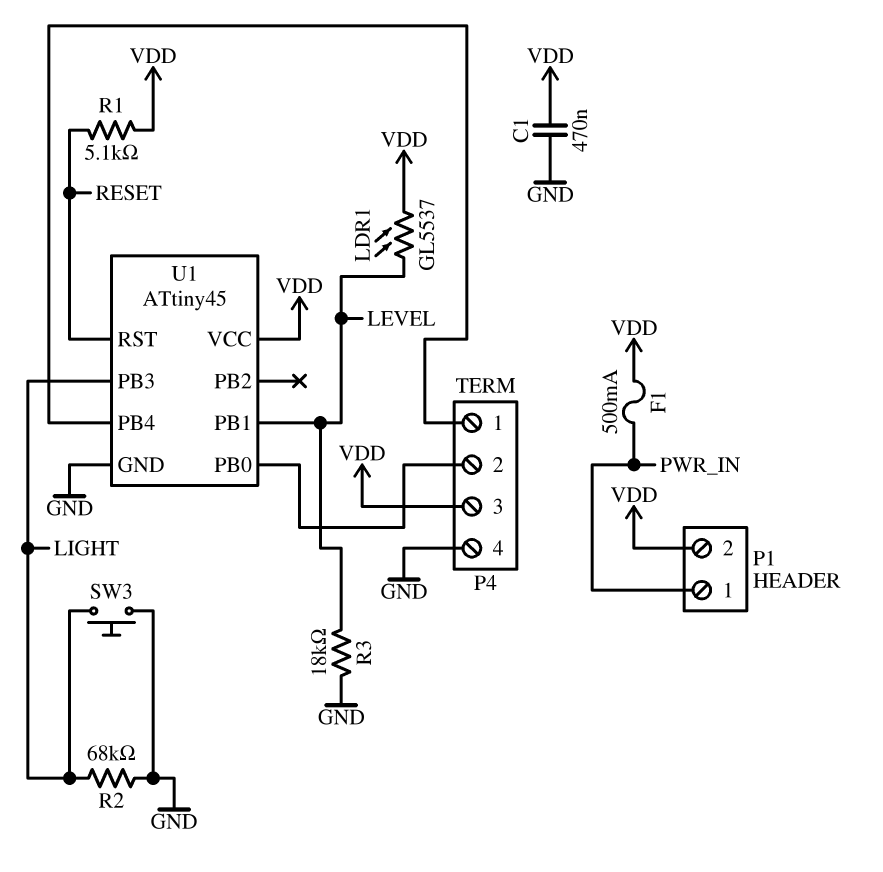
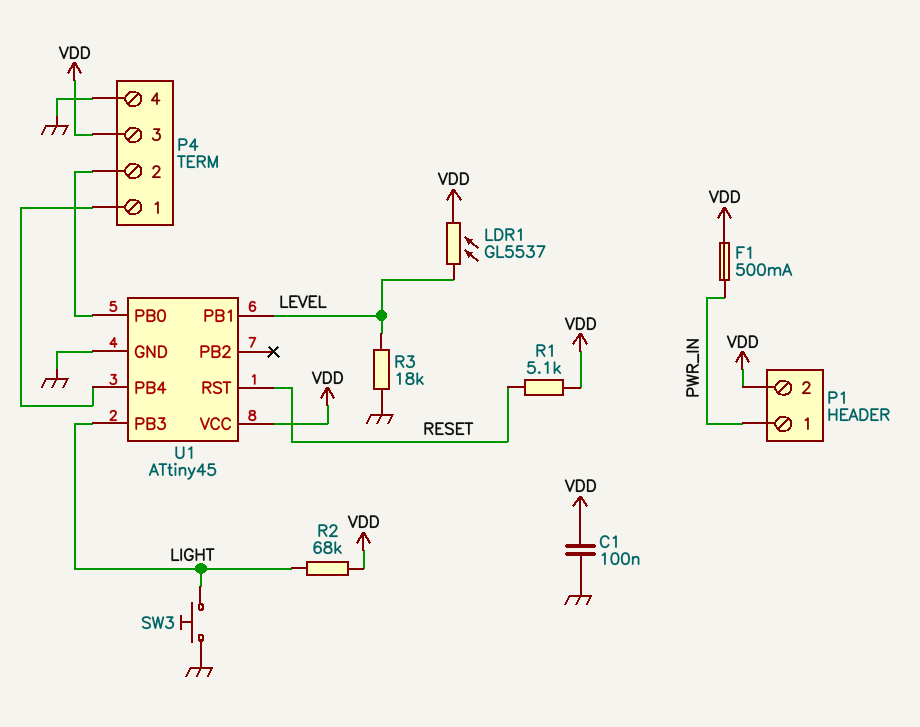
C1: 470nF (GND, VDD) -> 100nF (GND, VDD)
R2: 68k (GND, LIGHT) -> 68k (LIGHT, VDD)

